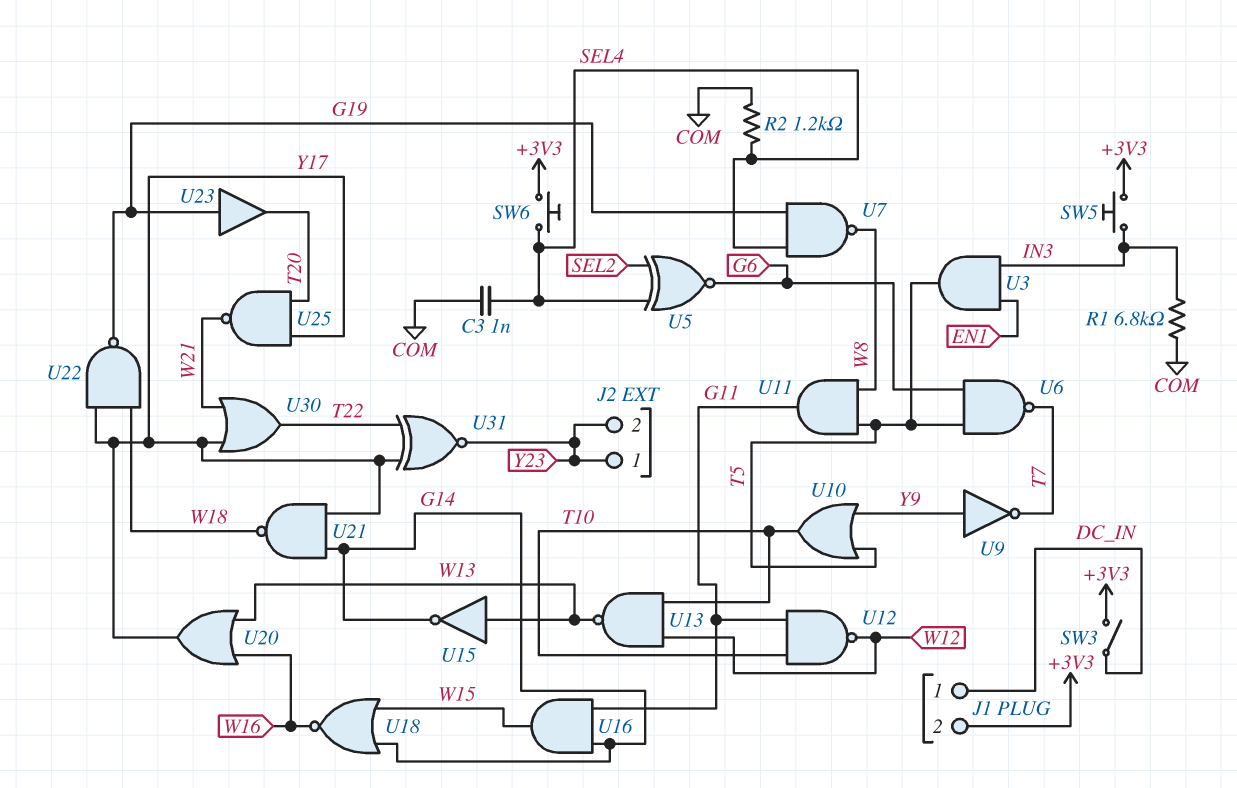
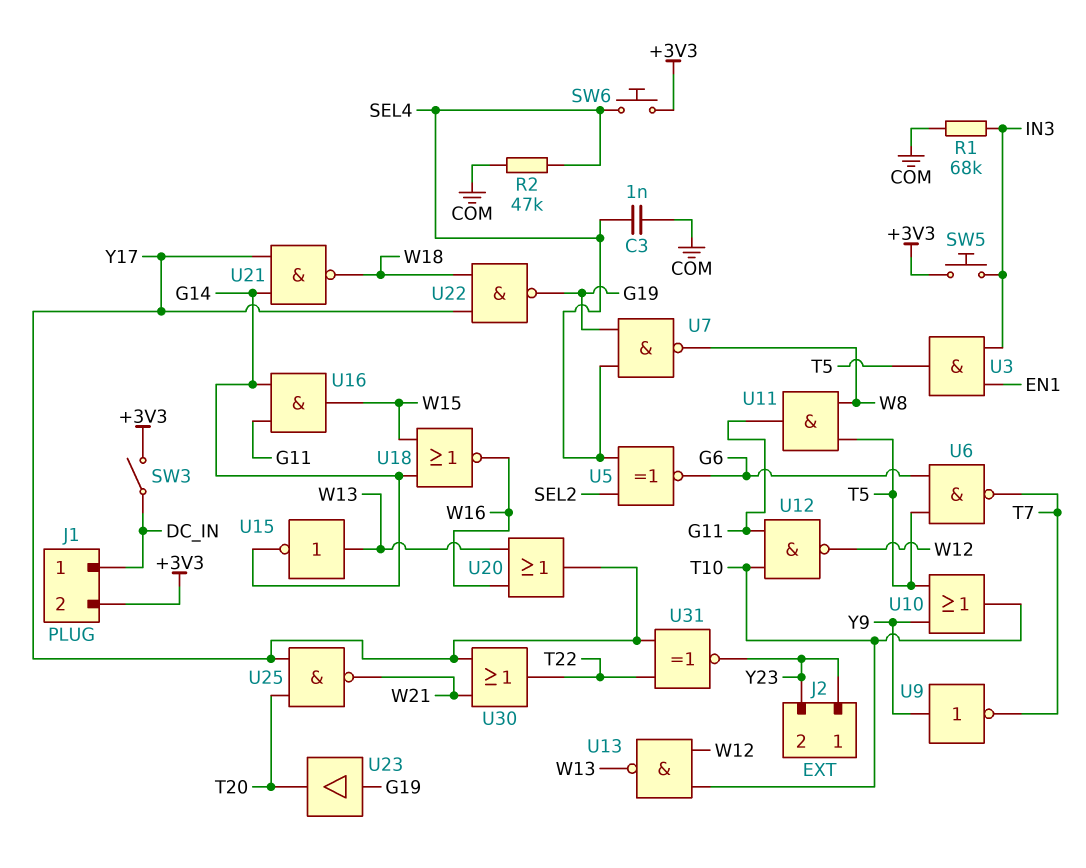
R1: 6.8k (COM, IN3) -> 68k (COM, IN3)
R2: 1.2k (COM, SEL4) -> 47k (COM, SEL4)

